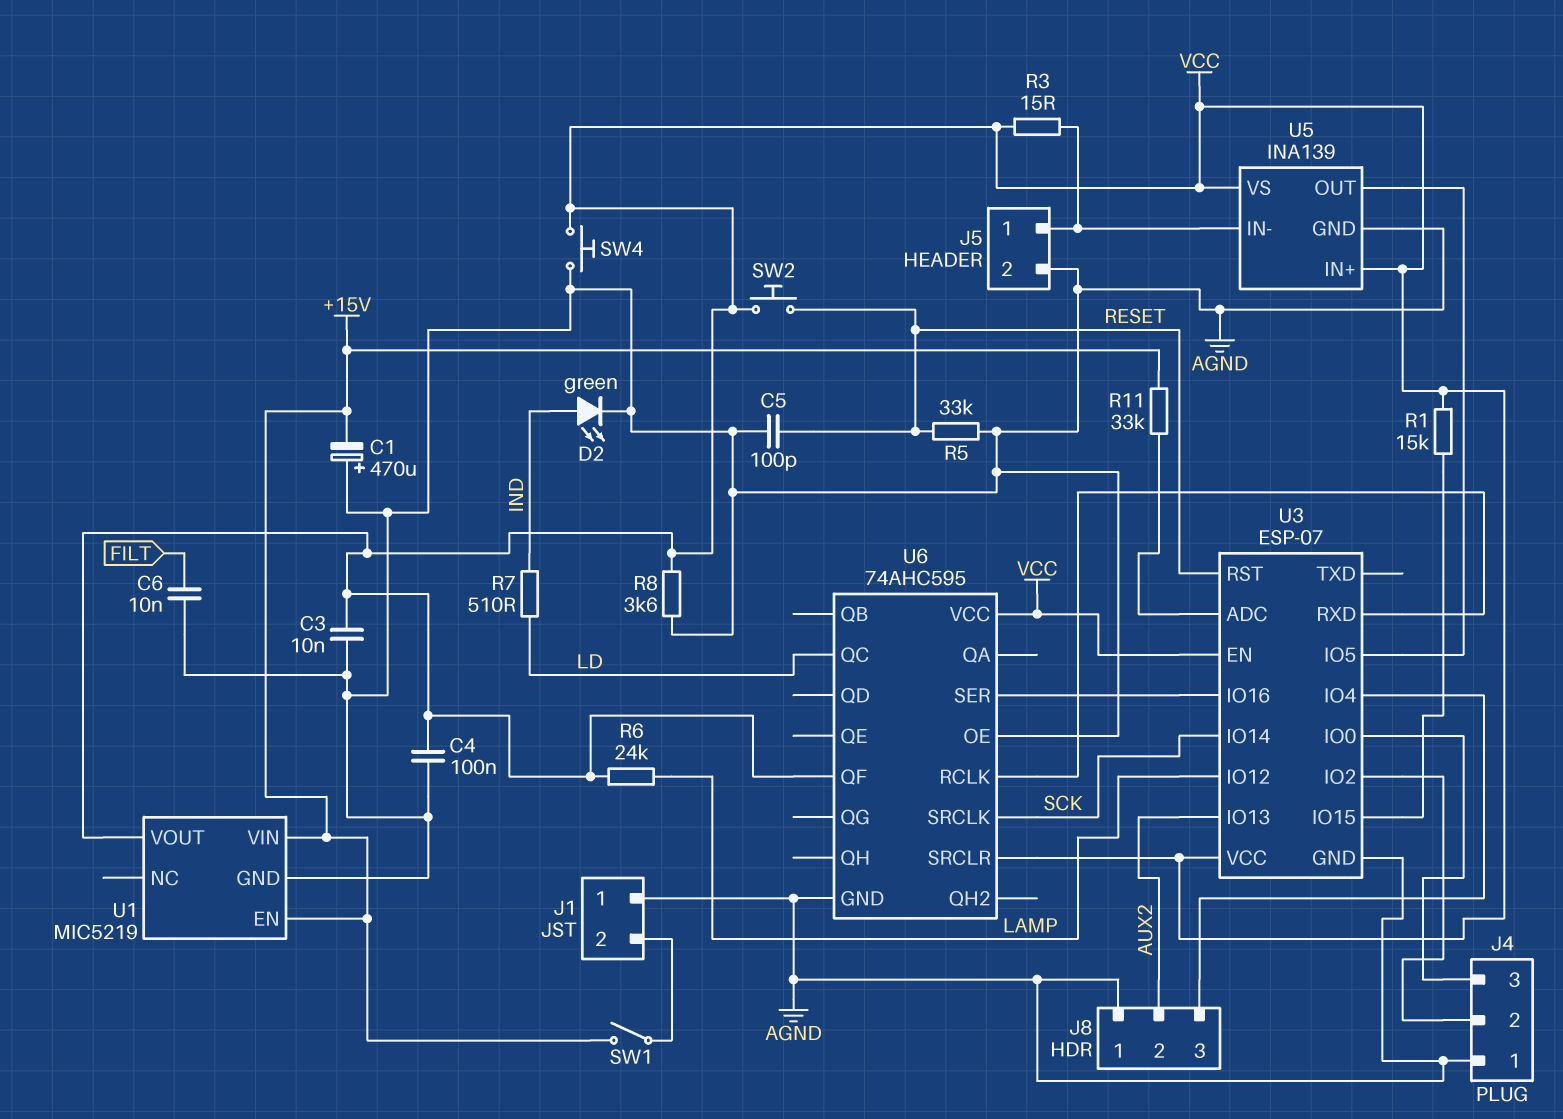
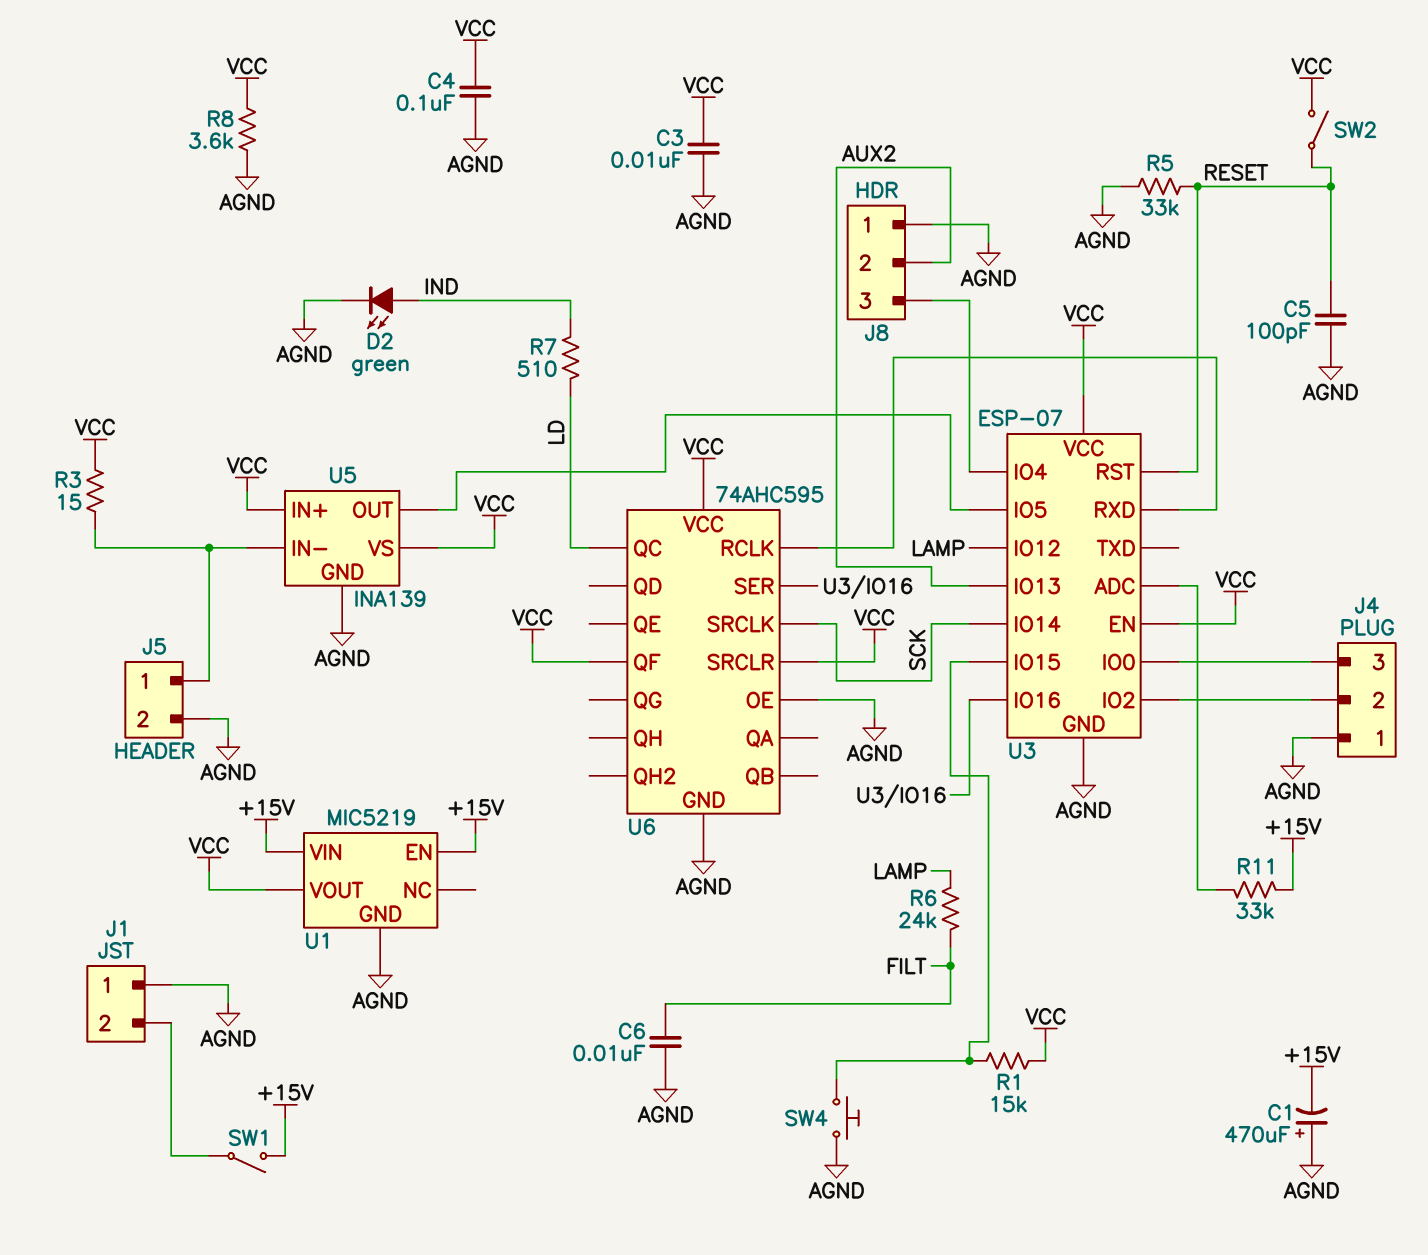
R6: 24k (LAMP, VCC) -> 24k (FILT, LAMP)
SW2: button (RESET, VCC) -> switch (RESET, VCC)
SW4: button (AGND, VCC) -> button (AGND, U3/IO15)

